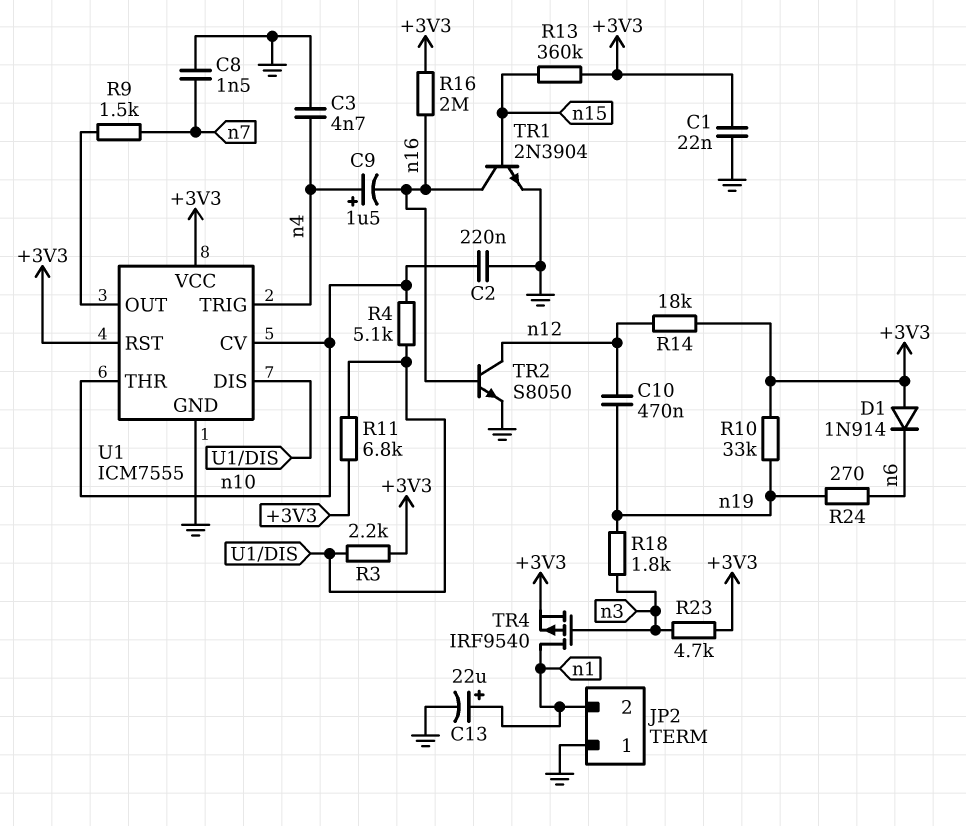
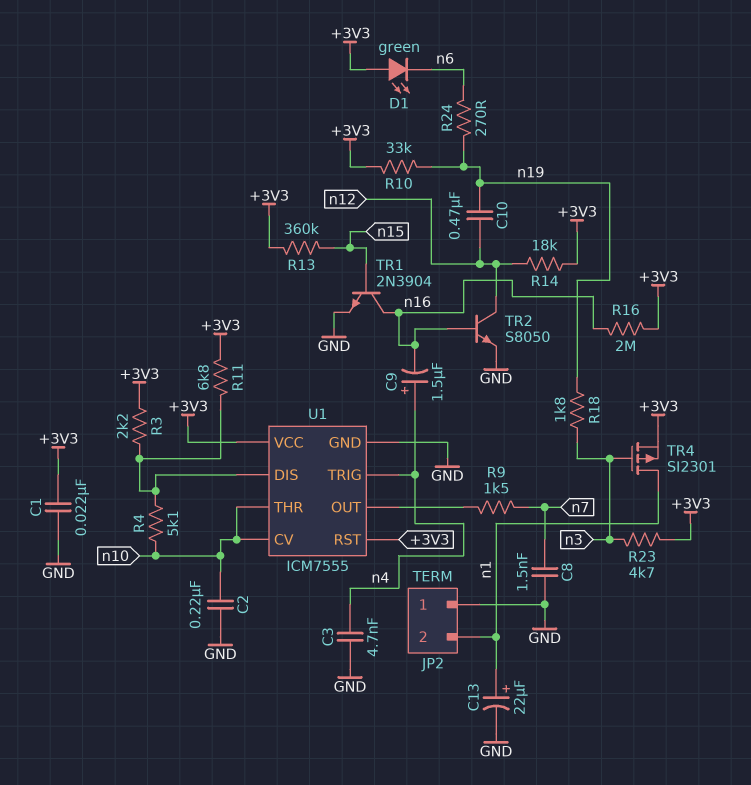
D1: diode 1N914 (A +3V3, K n6) -> LED green (A +3V3, K n6)
TR4: PMOS IRF9540 (G n3, D n1, S +3V3) -> PMOS SI2301 (G n3, D n1, S +3V3)

